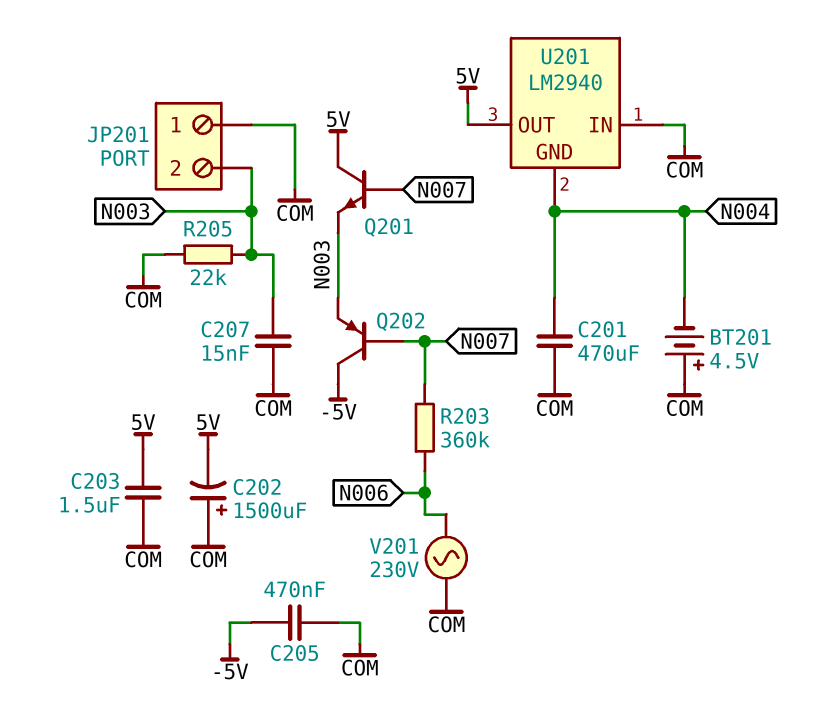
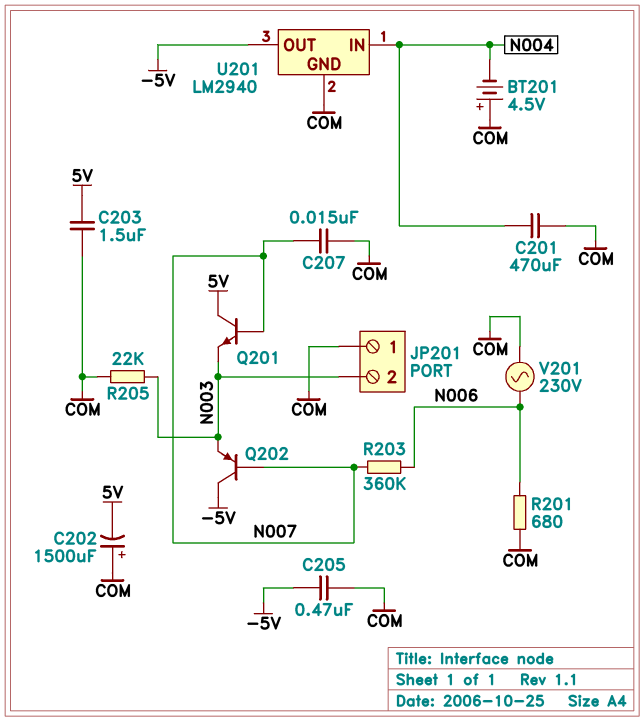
C207: 15nF (COM, N003) -> 15nF (COM, N007)
R201: none -> 680 (COM, N006)
U201 pin GND: N004 -> COM
U201 pin IN: COM -> N004
U201 pin OUT: 5V -> -5V

